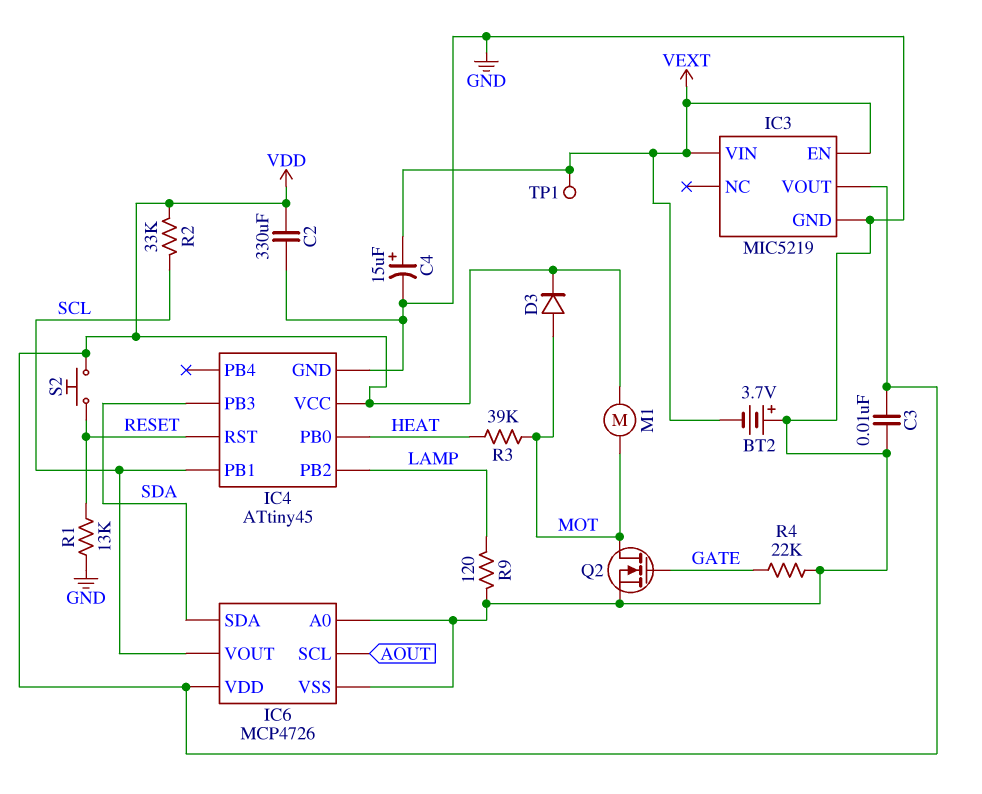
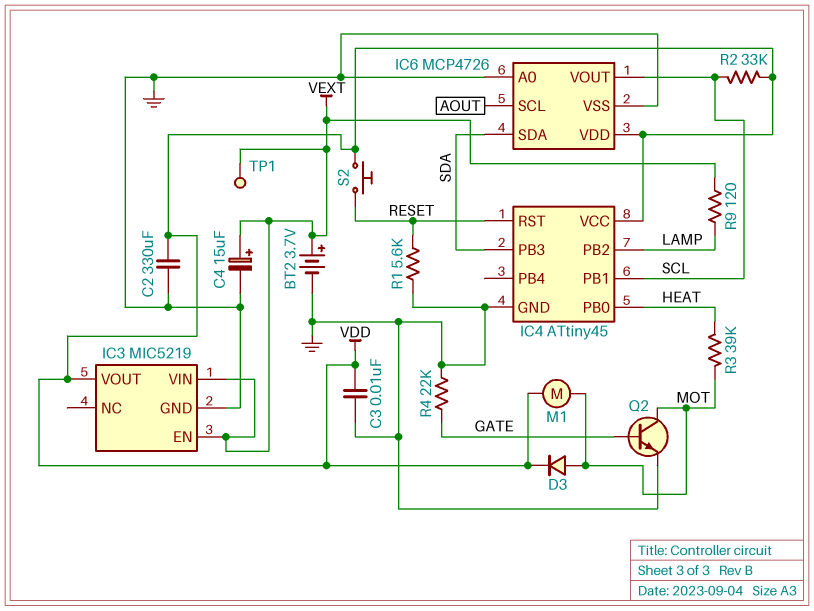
BT2: 3.7V (plus GND, minus VEXT) -> 3.7V (plus VEXT, minus GND)
Q2: NMOS (G GATE, D MOT, S GND) -> NPN (B GATE, C MOT, E GND)
R1: 13k (GND, RESET) -> 5.6k (GND, RESET)
R9: 120 (GND, LAMP) -> 120 (LAMP, VEXT)

